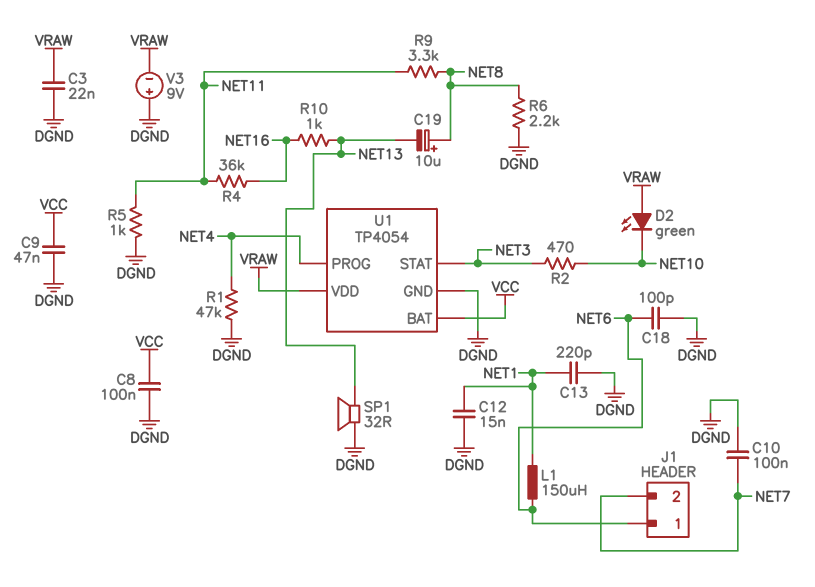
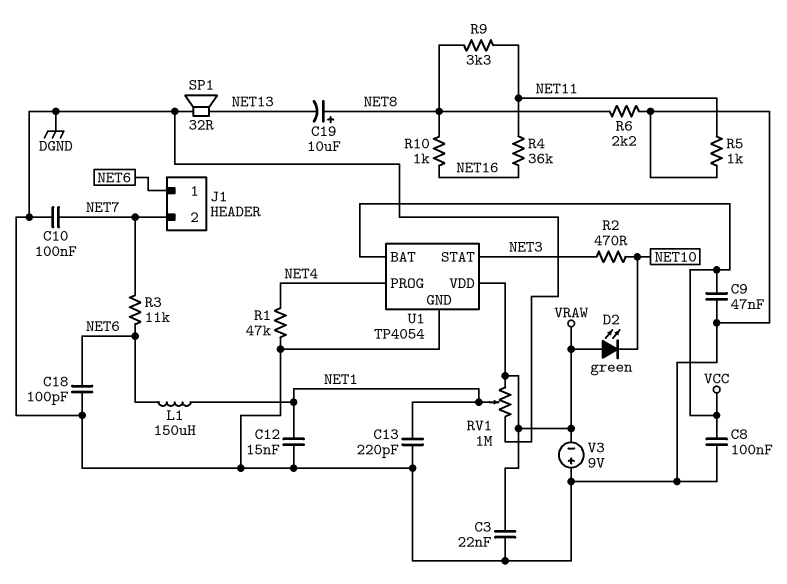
R3: none -> 11k (NET6, NET7)
R10: 1k (NET13, NET16) -> 1k (NET8, NET16)
RV1: none -> 1M (DGND, VRAW, wiper NET1)

